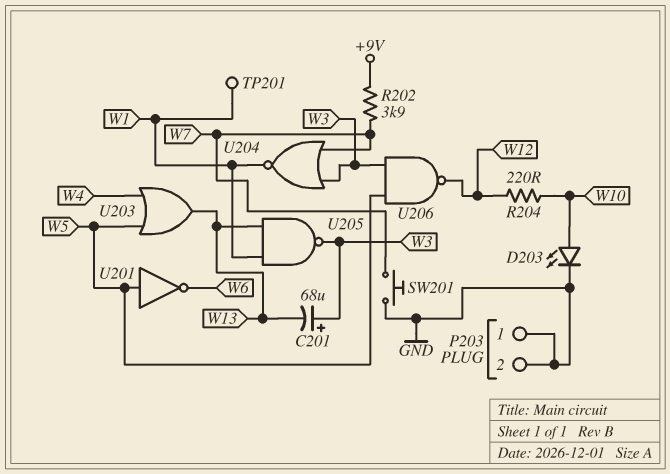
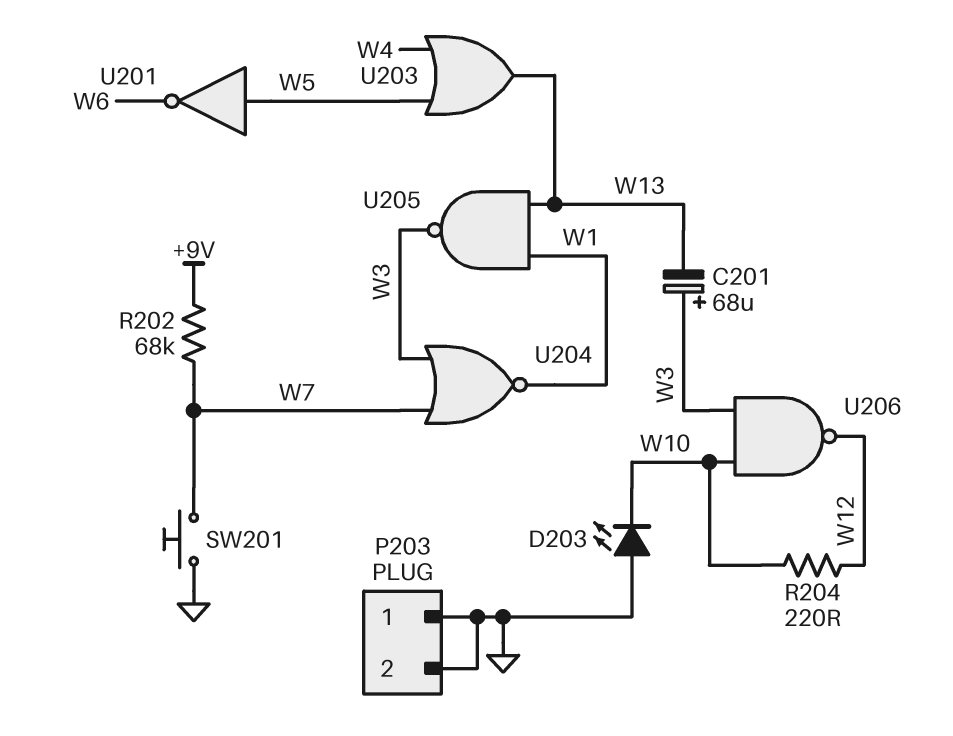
D203: LED (A W10, K GND) -> LED (A GND, K W10)
R202: 3.9k (+9V, W7) -> 68k (+9V, W7)
TP201: test point (W1) -> none
U206: NAND (in W3, in W5, out W12) -> NAND (in W3, in W10, out W12)

